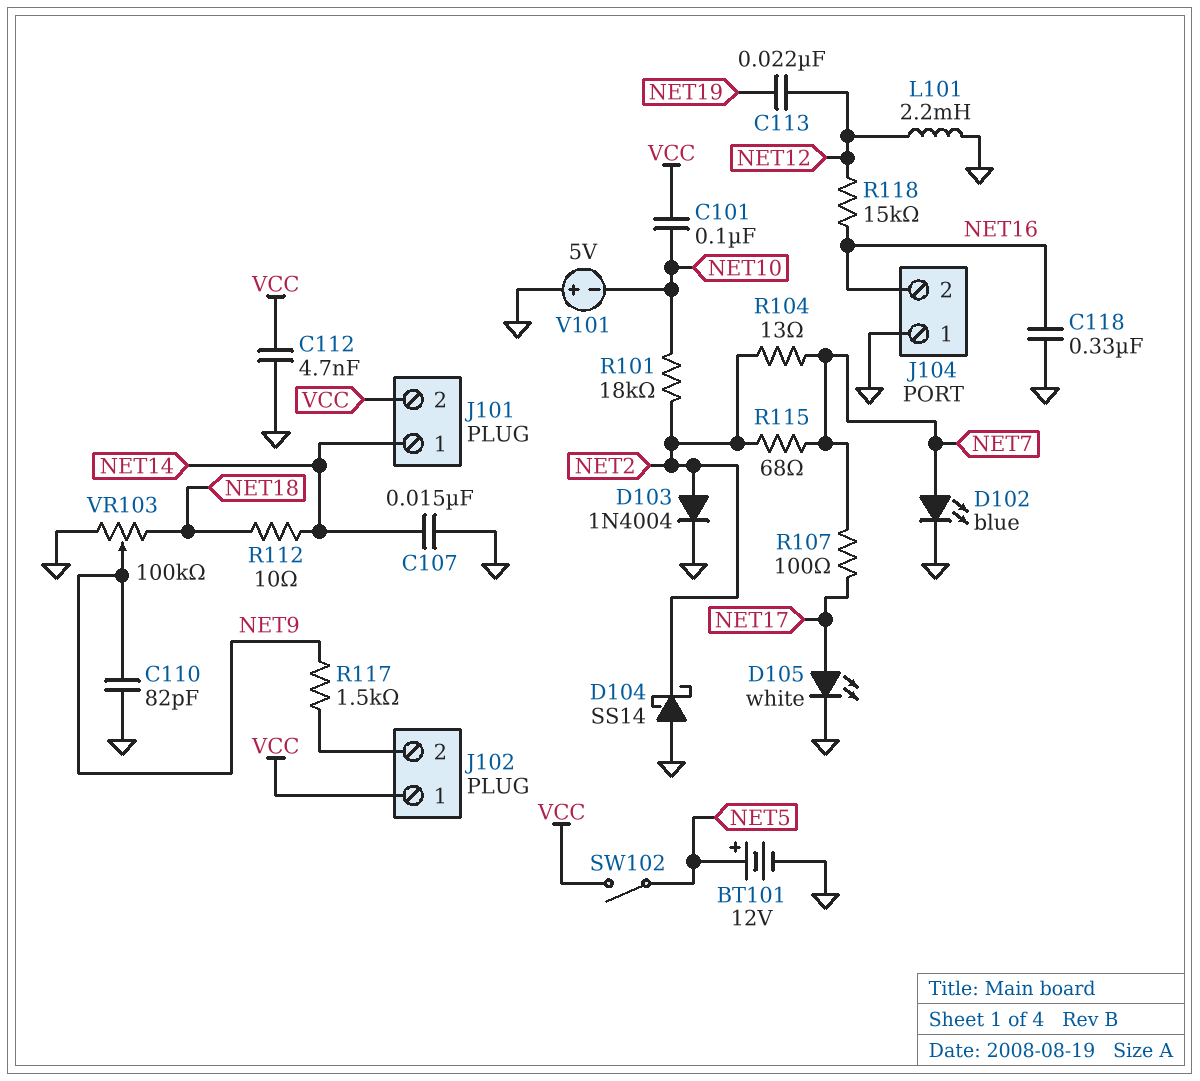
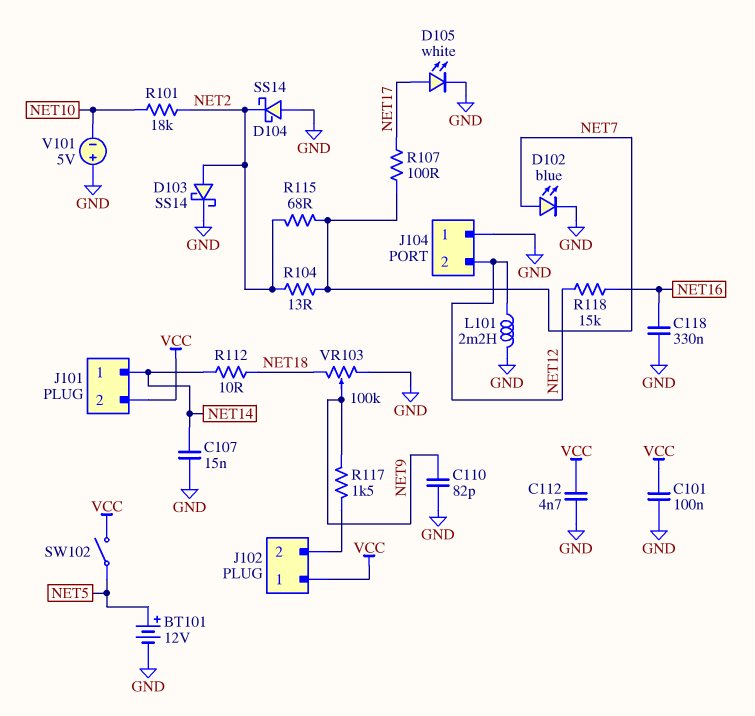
C101: 100nF (NET10, VCC) -> 100nF (GND, VCC)
C113: 22nF (NET12, NET19) -> none
D103: diode 1N4004 (A NET2, K GND) -> schottky SS14 (A NET2, K GND)
J104 pin 2: NET16 -> NET12

